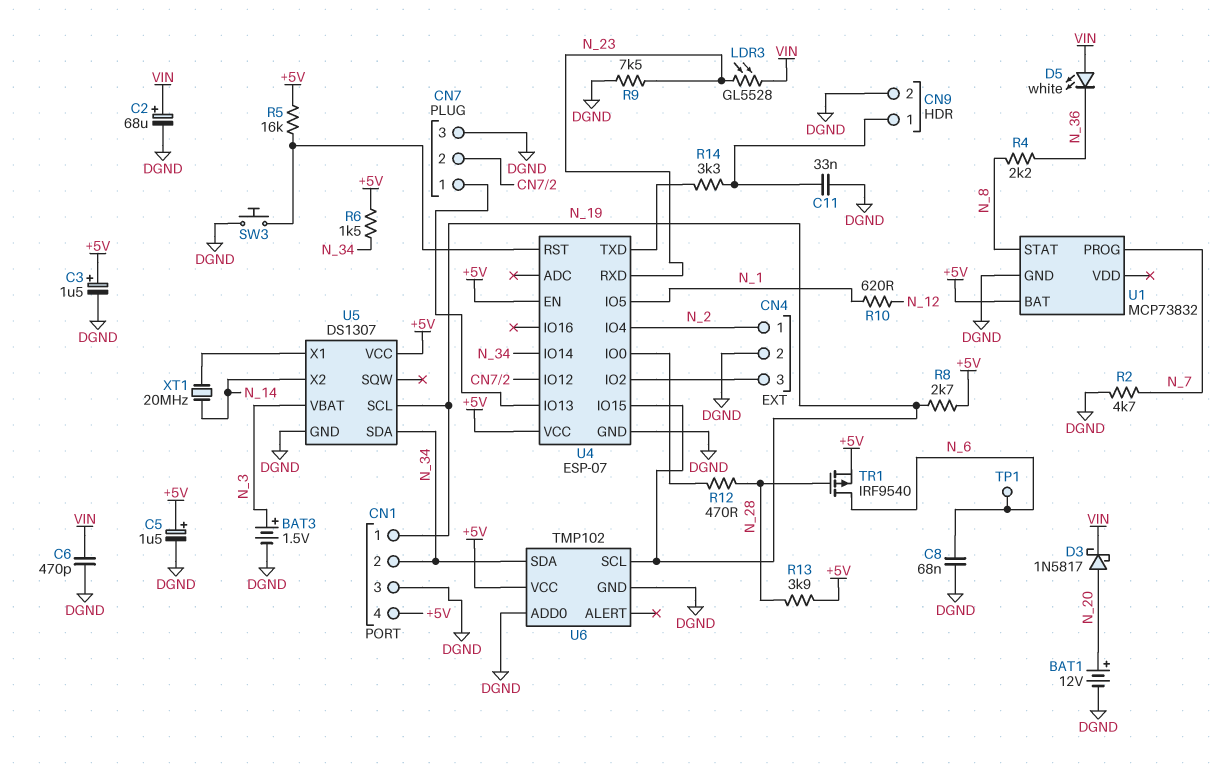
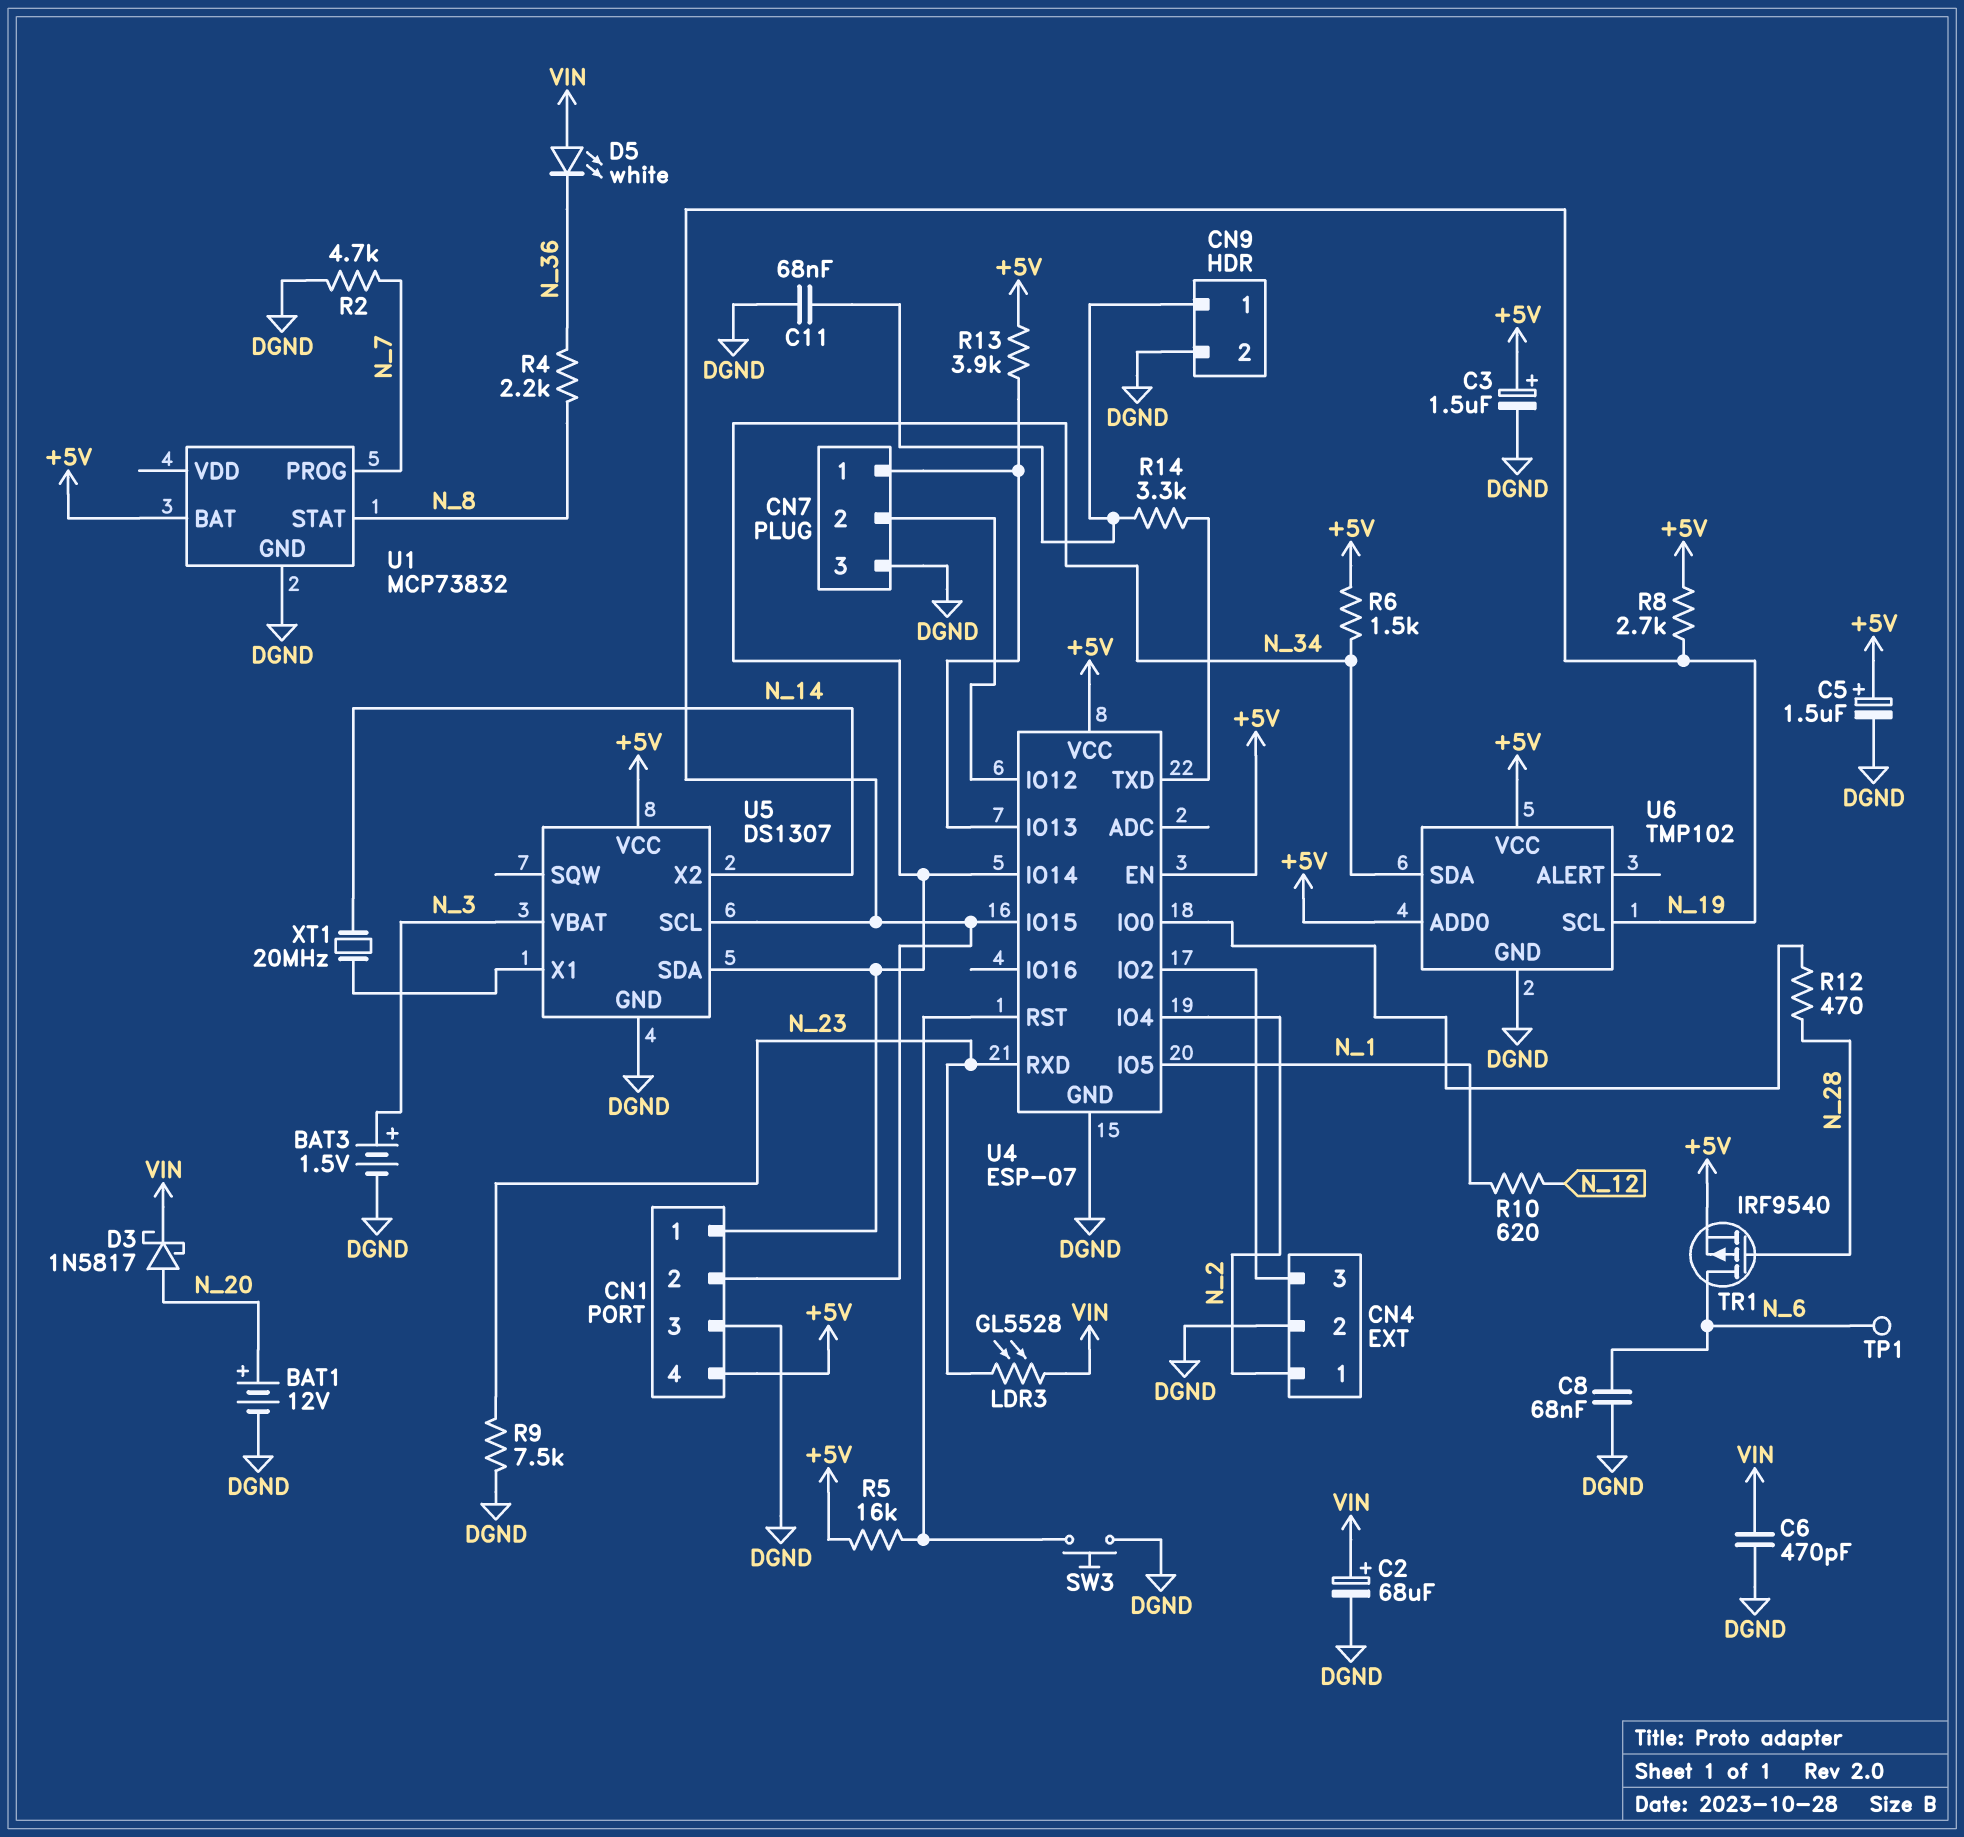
C11: 33nF (CN9/1, DGND) -> 68nF (CN9/1, DGND)
CN1 pin 1: N_19 -> N_34
CN1 pin 2: N_34 -> N_19
R13: 3.9k (+5V, N_28) -> 3.9k (+5V, CN7/1)
U6 pin ADD0: DGND -> +5V

